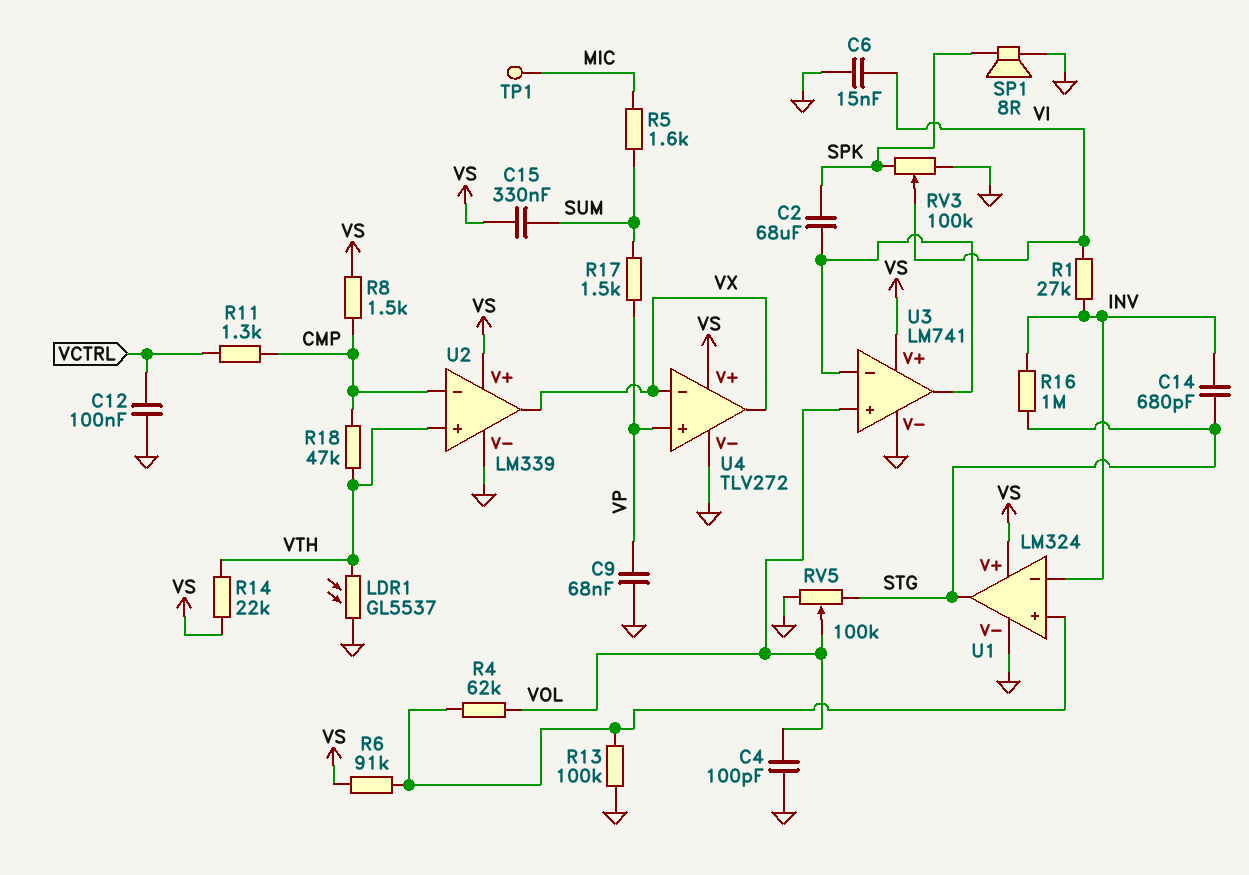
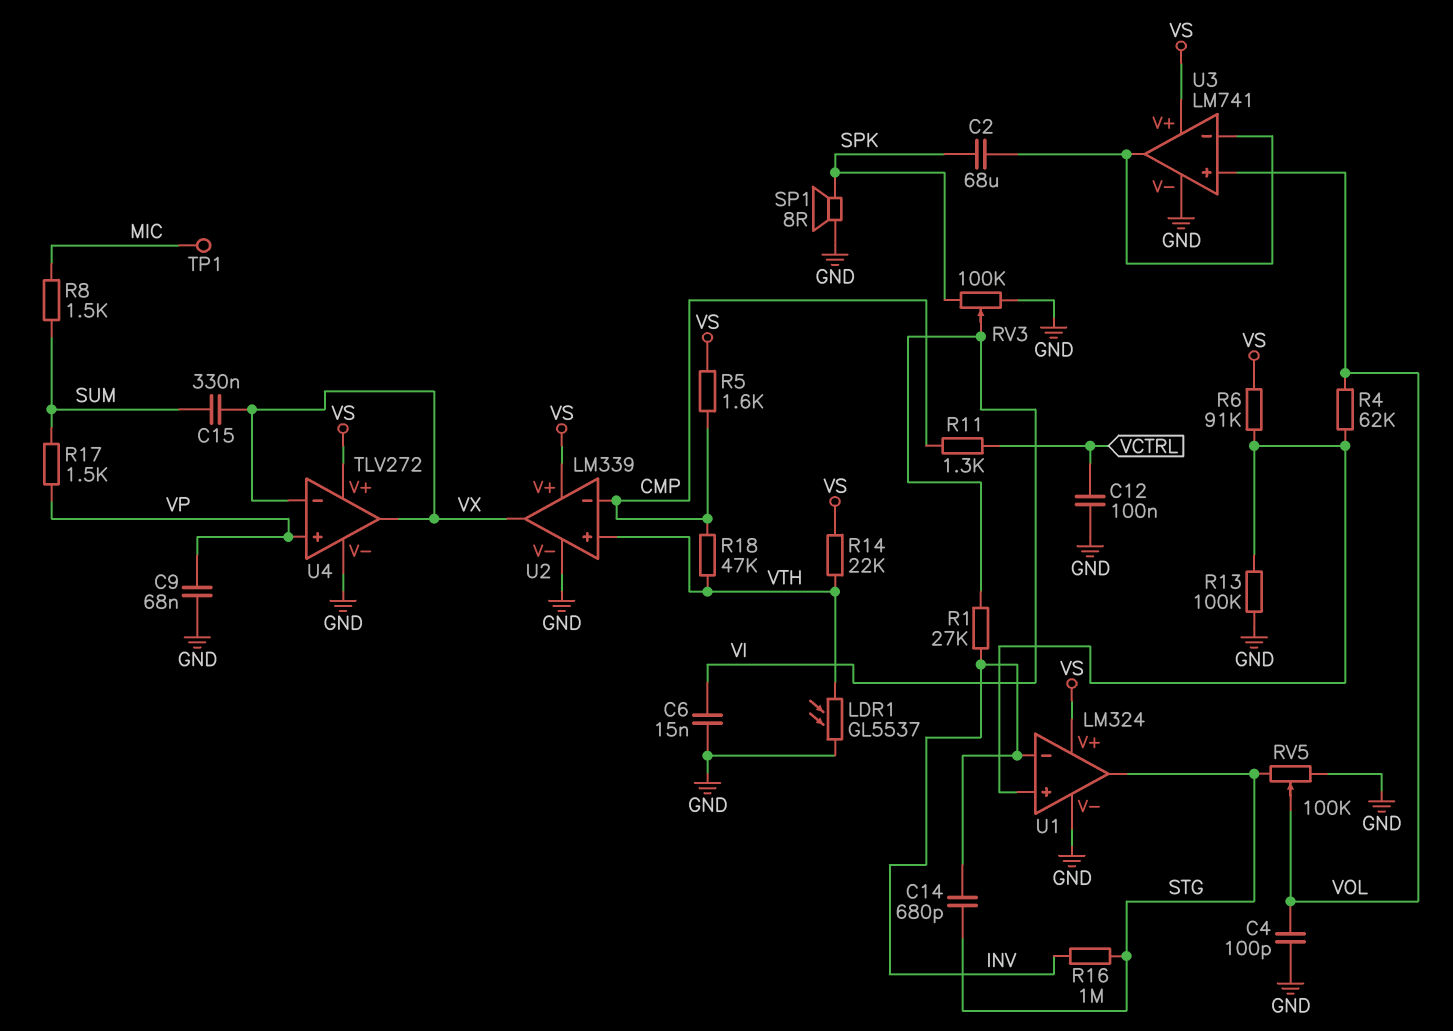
C15: 330nF (SUM, VS) -> 330nF (SUM, VX)
R5: 1.6k (MIC, SUM) -> 1.6k (CMP, VS)
R8: 1.5k (CMP, VS) -> 1.5k (MIC, SUM)

